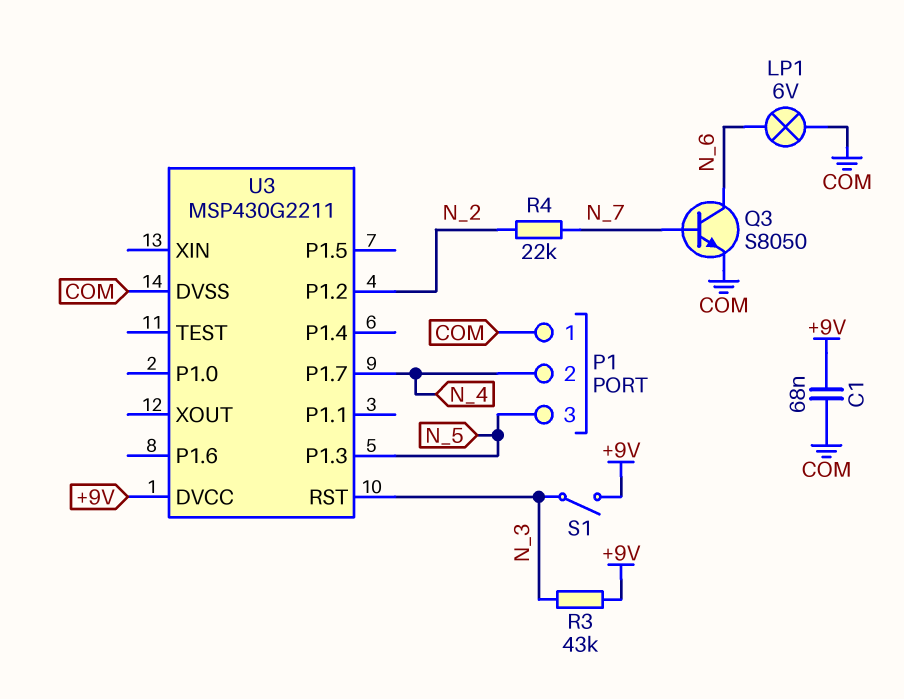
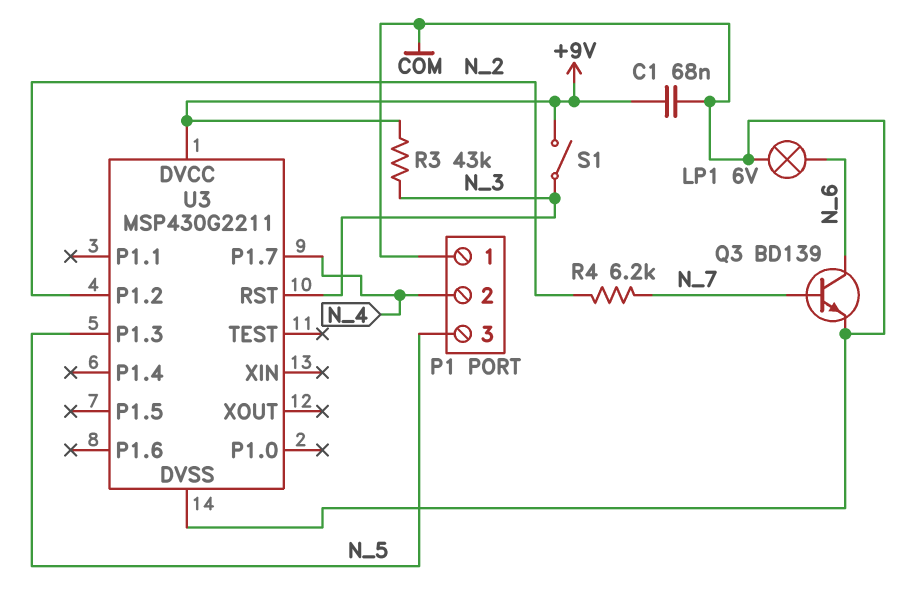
Q3: NPN S8050 (B N_7, C N_6, E COM) -> NPN BD139 (B N_7, C N_6, E COM)
R4: 22k (N_2, N_7) -> 6.2k (N_2, N_7)

